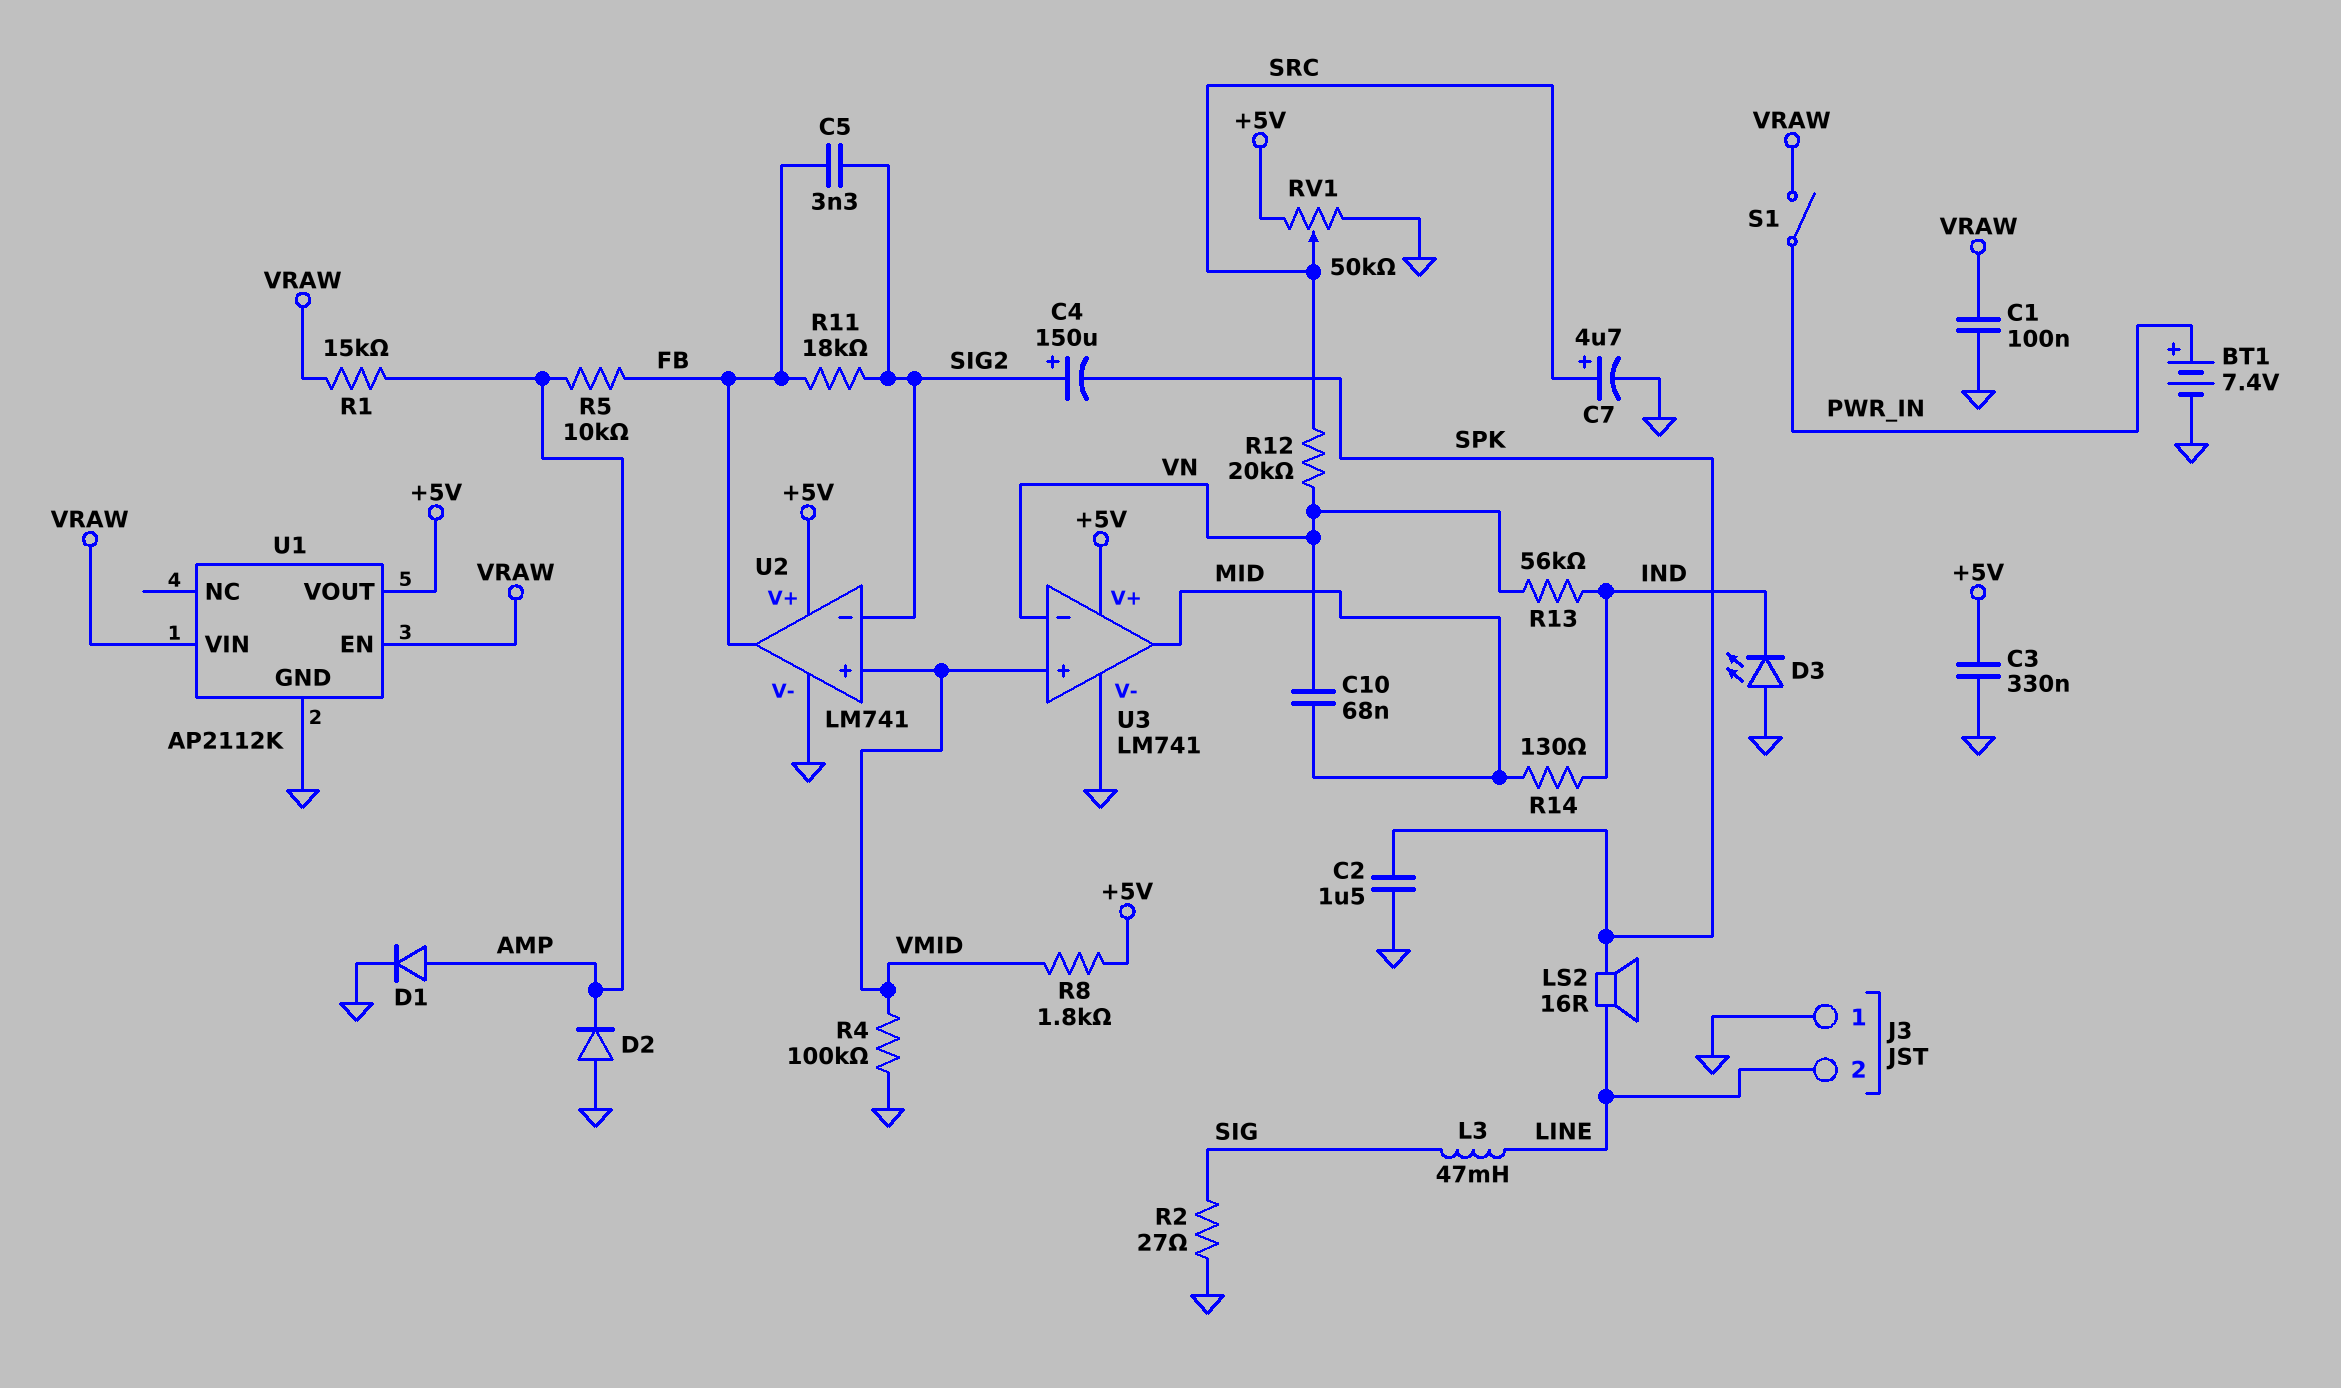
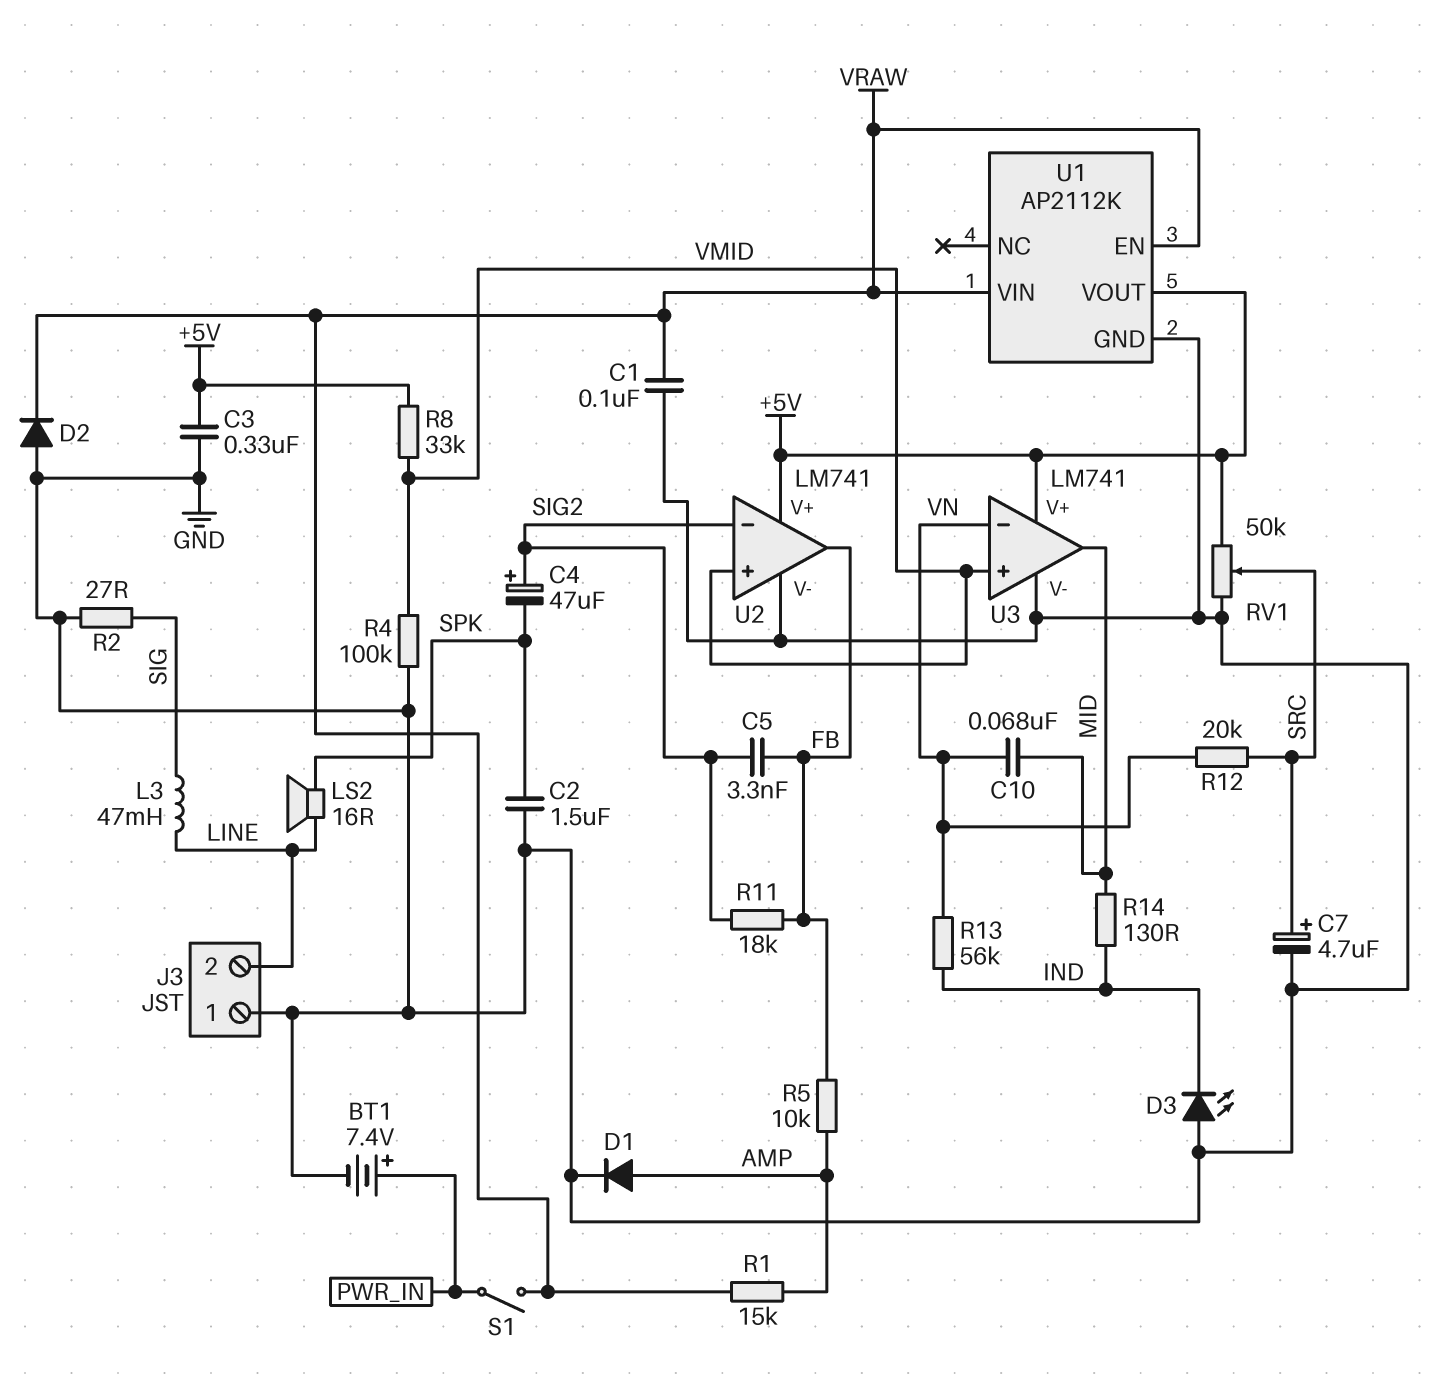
C4: 150uF (plus SIG2, minus SPK) -> 47uF (plus SIG2, minus SPK)
D2: diode (A GND, K AMP) -> diode (A GND, K VRAW)
R8: 1.8k (+5V, VMID) -> 33k (+5V, VMID)

